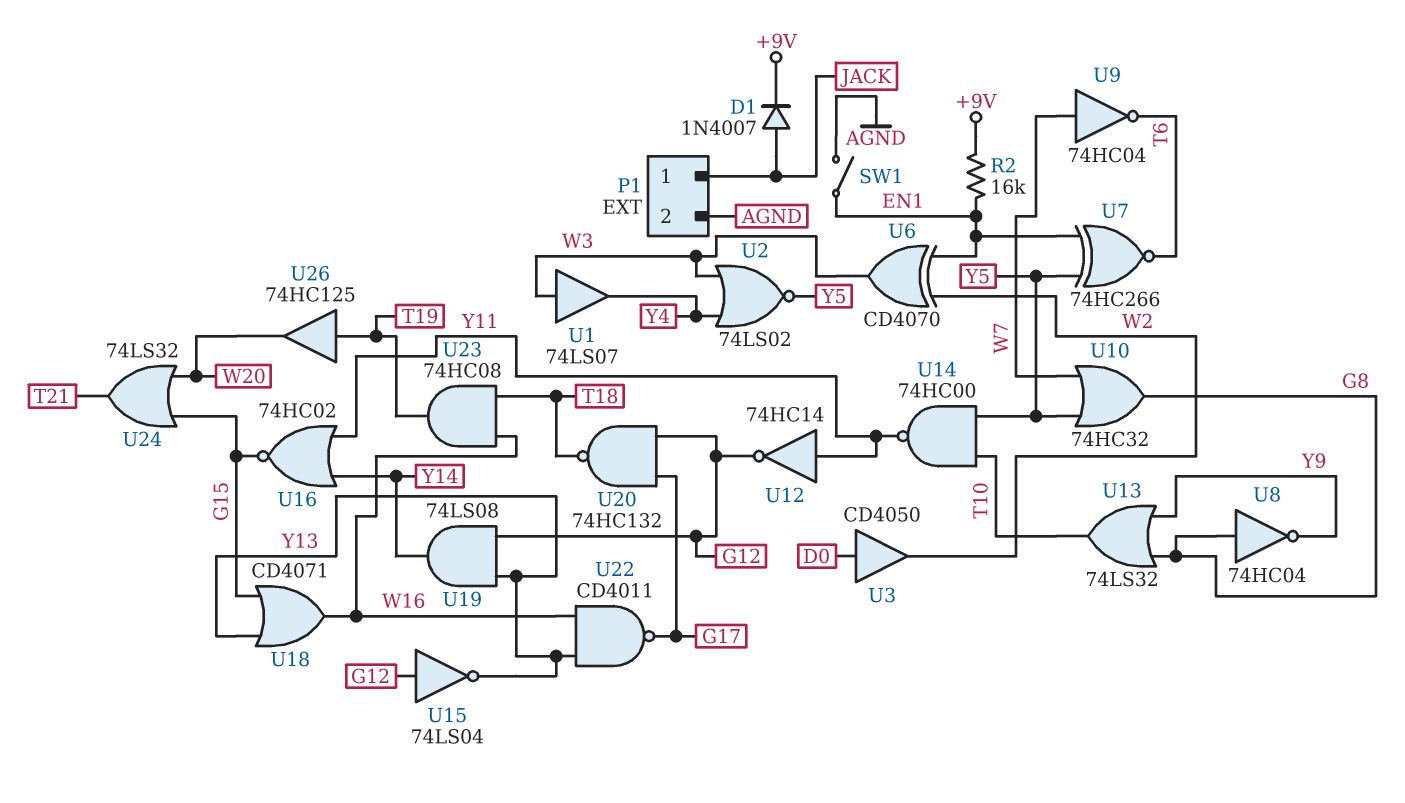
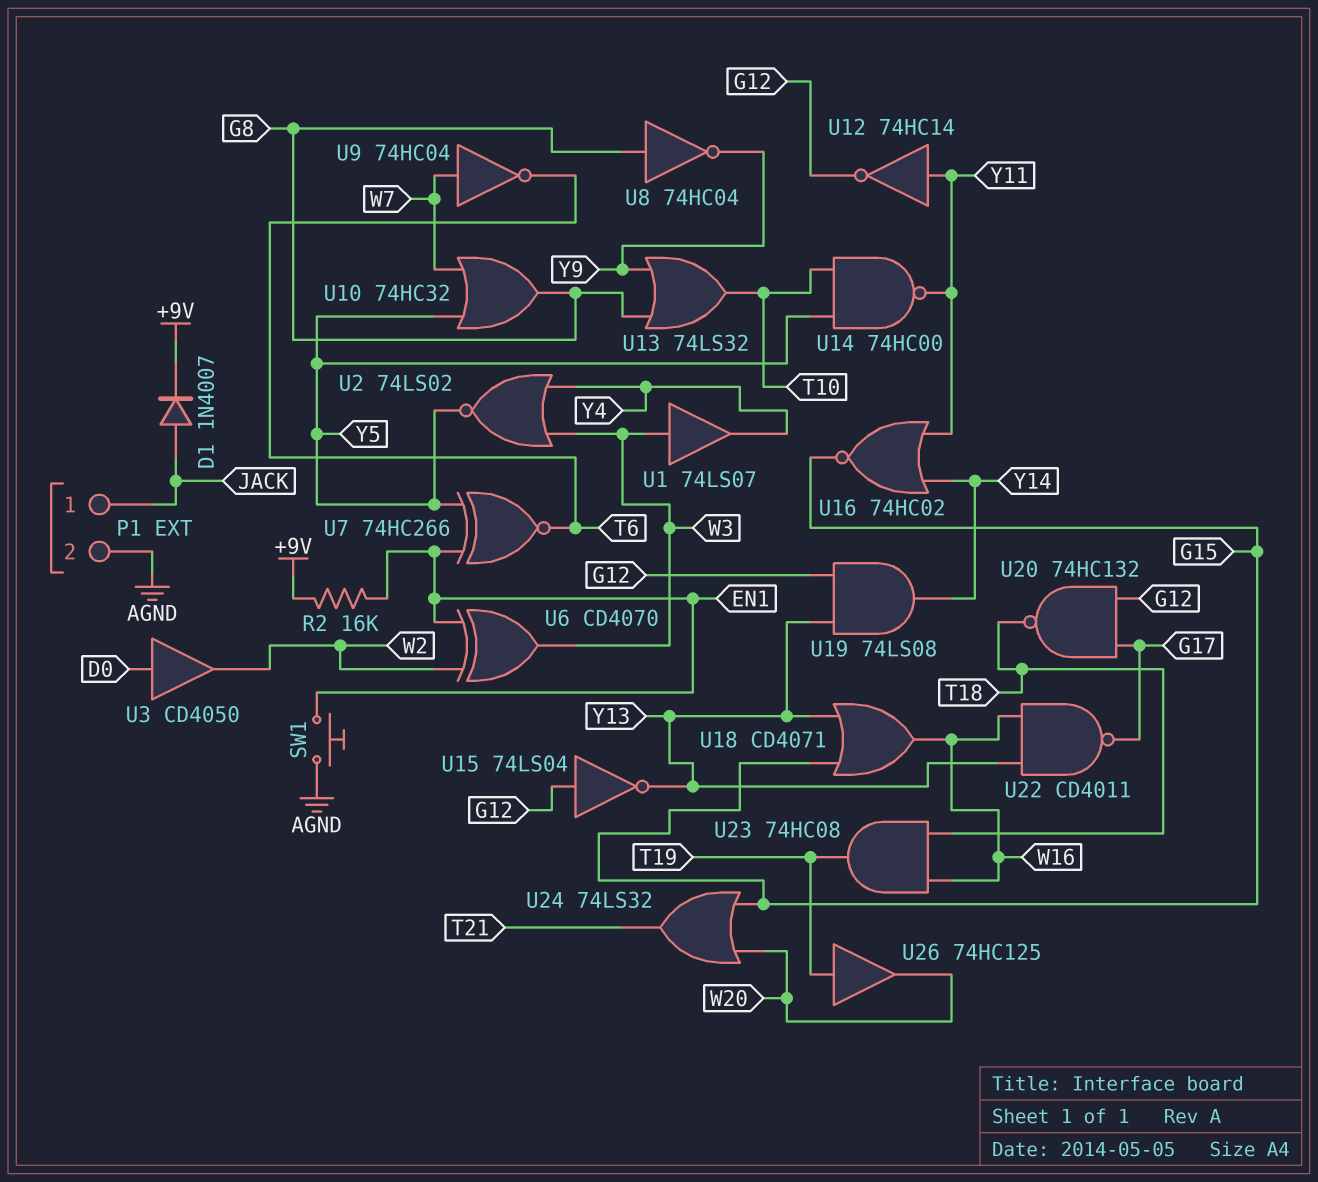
SW1: switch (AGND, EN1) -> button (AGND, EN1)

